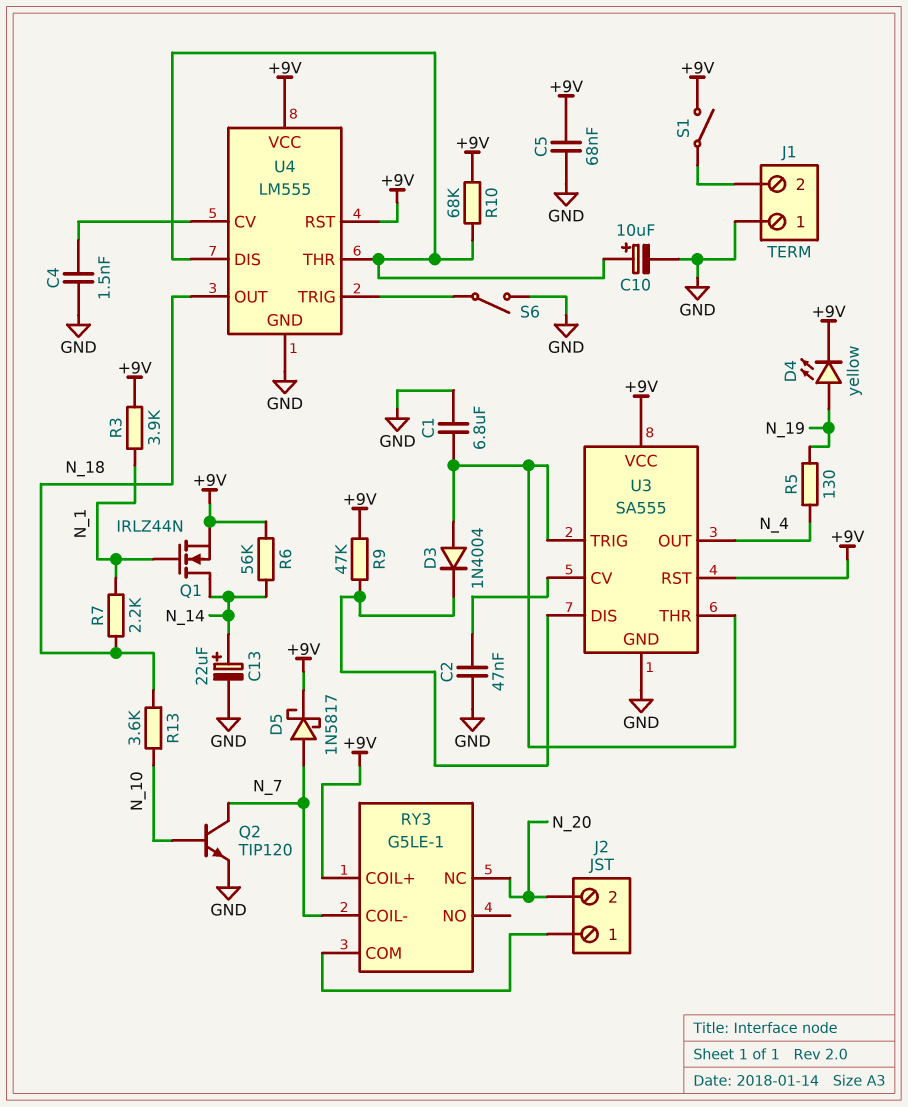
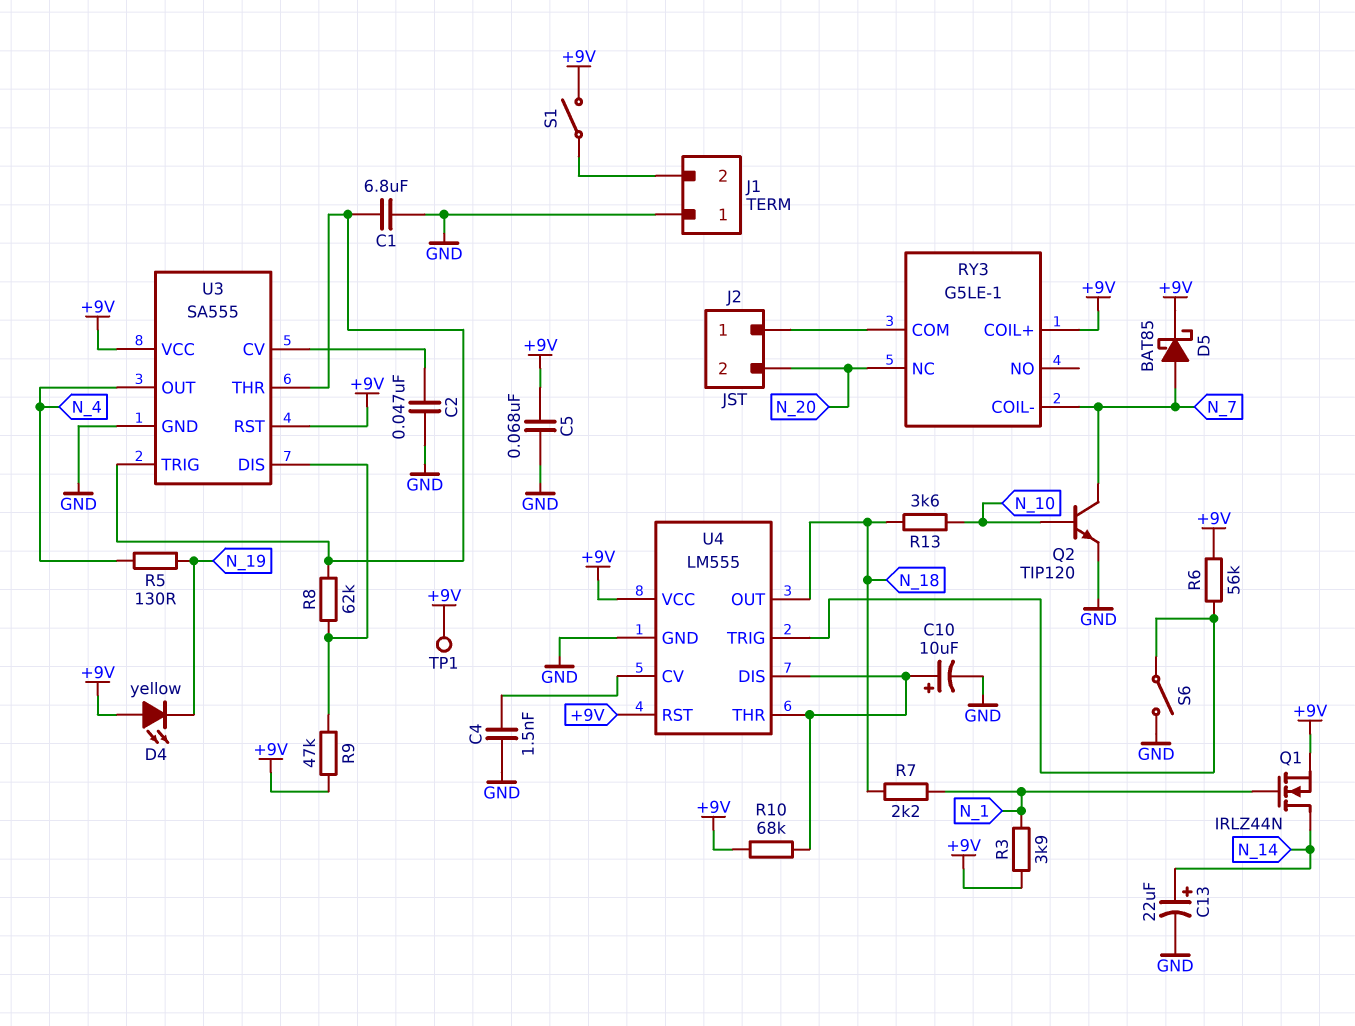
D3: diode 1N4004 (A U3/THR, K U3/DIS) -> none
D4: LED yellow (A N_19, K +9V) -> LED yellow (A +9V, K N_19)
D5: schottky 1N5817 (A N_7, K +9V) -> schottky BAT85 (A N_7, K +9V)
R6: 56k (+9V, N_14) -> 56k (+9V, U4/TRIG)
R8: none -> 62k (U3/DIS, U3/THR)
TP1: none -> test point (+9V)

